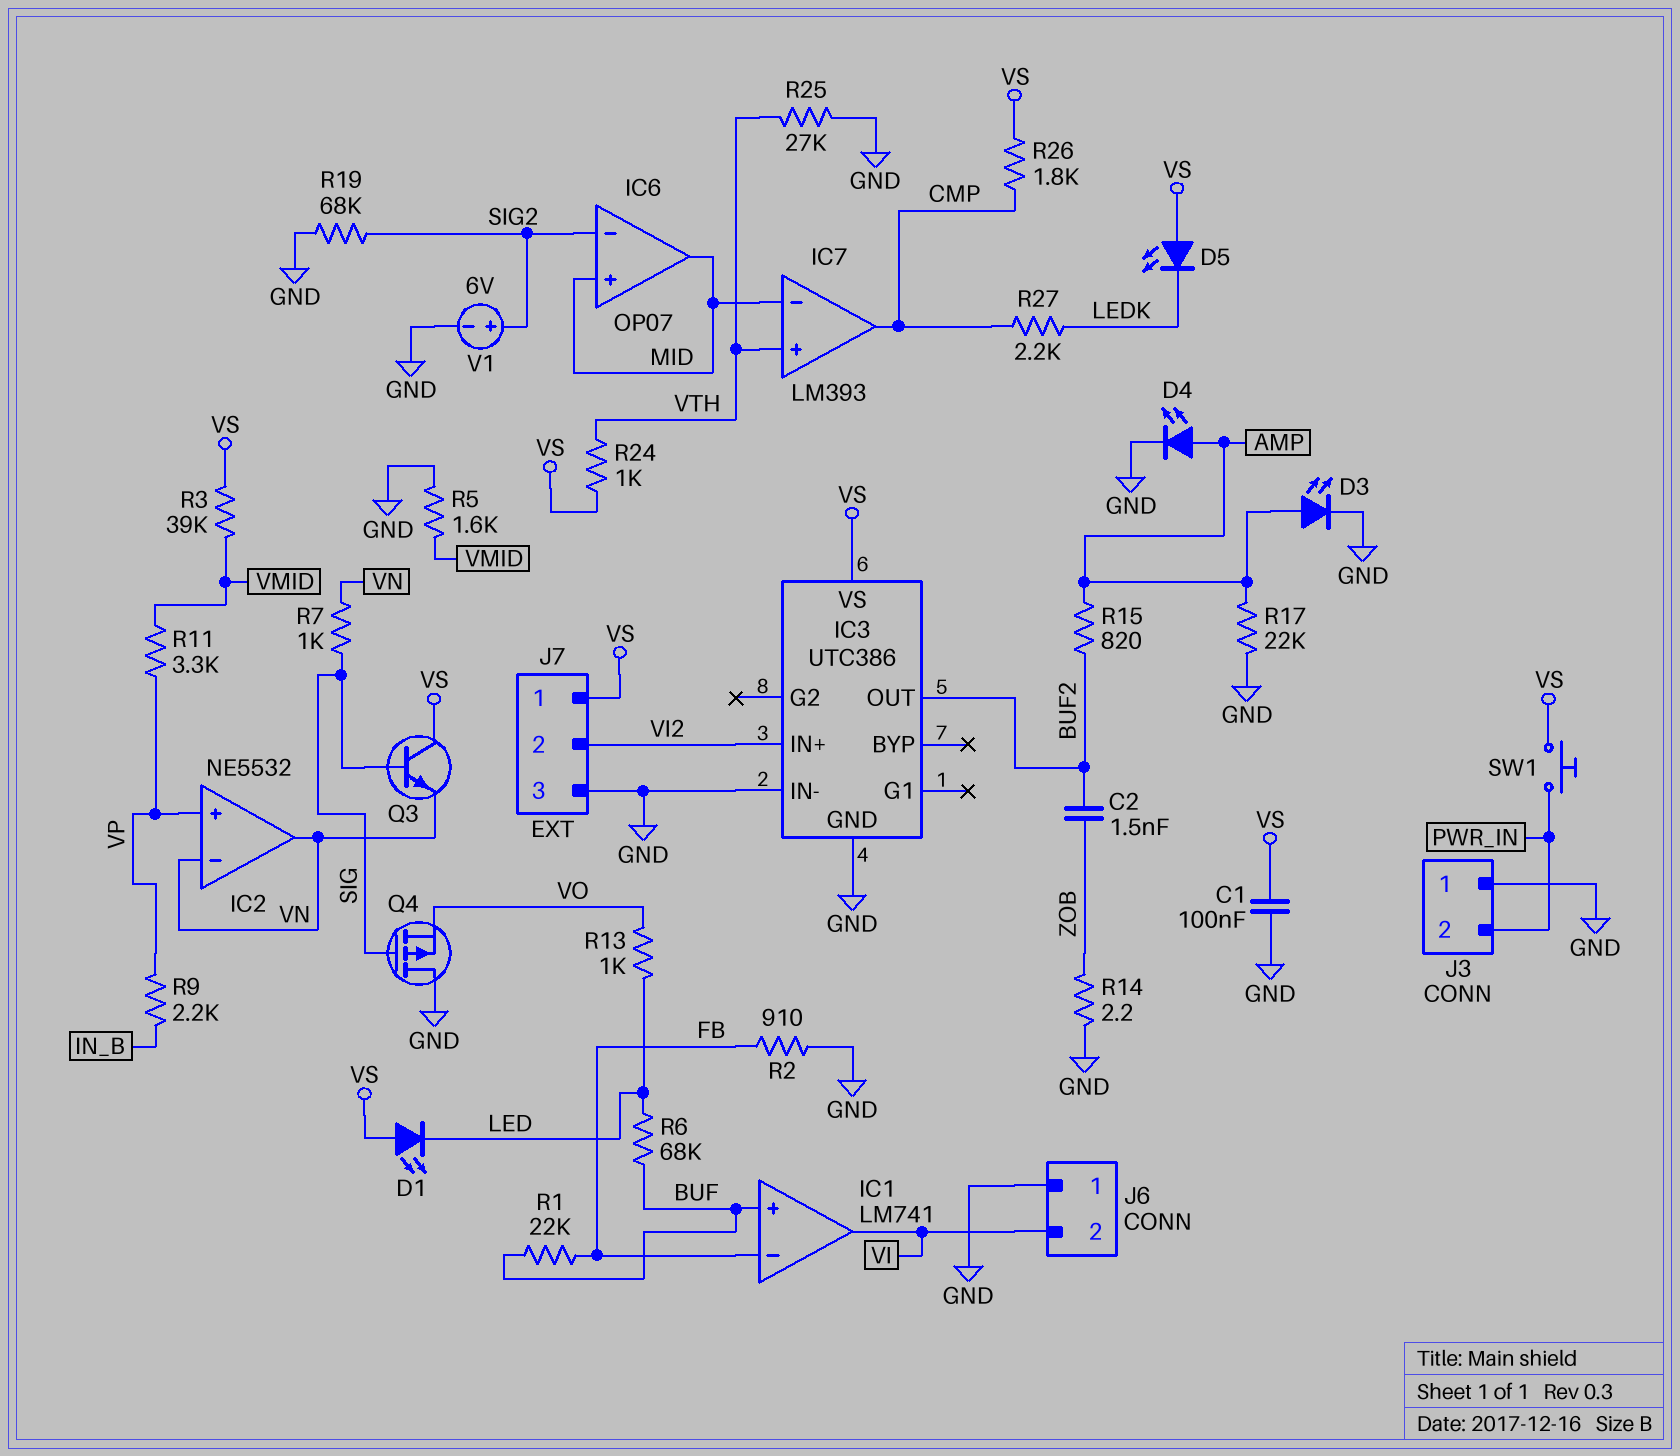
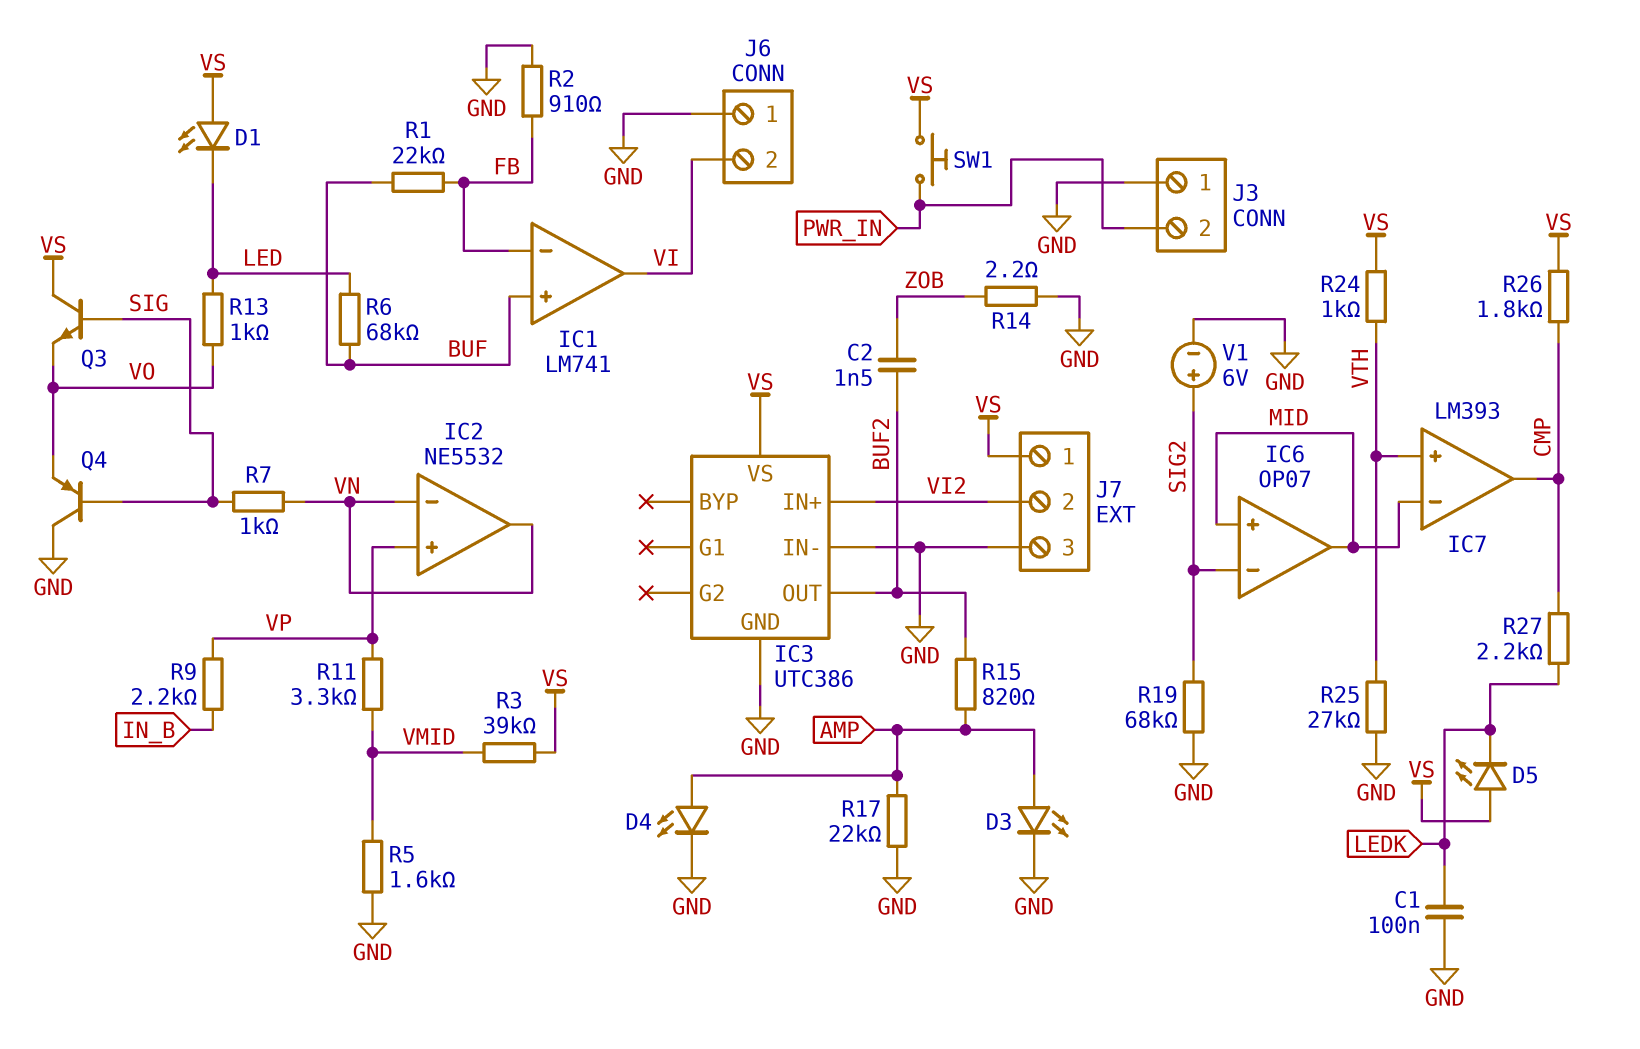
C1: 100nF (GND, VS) -> 100nF (GND, LEDK)
Q3: NPN (B SIG, C VS, E VN) -> NPN (B SIG, C VS, E VO)
Q4: PMOS (G SIG, D GND, S VO) -> PNP (B SIG, C GND, E VO)

